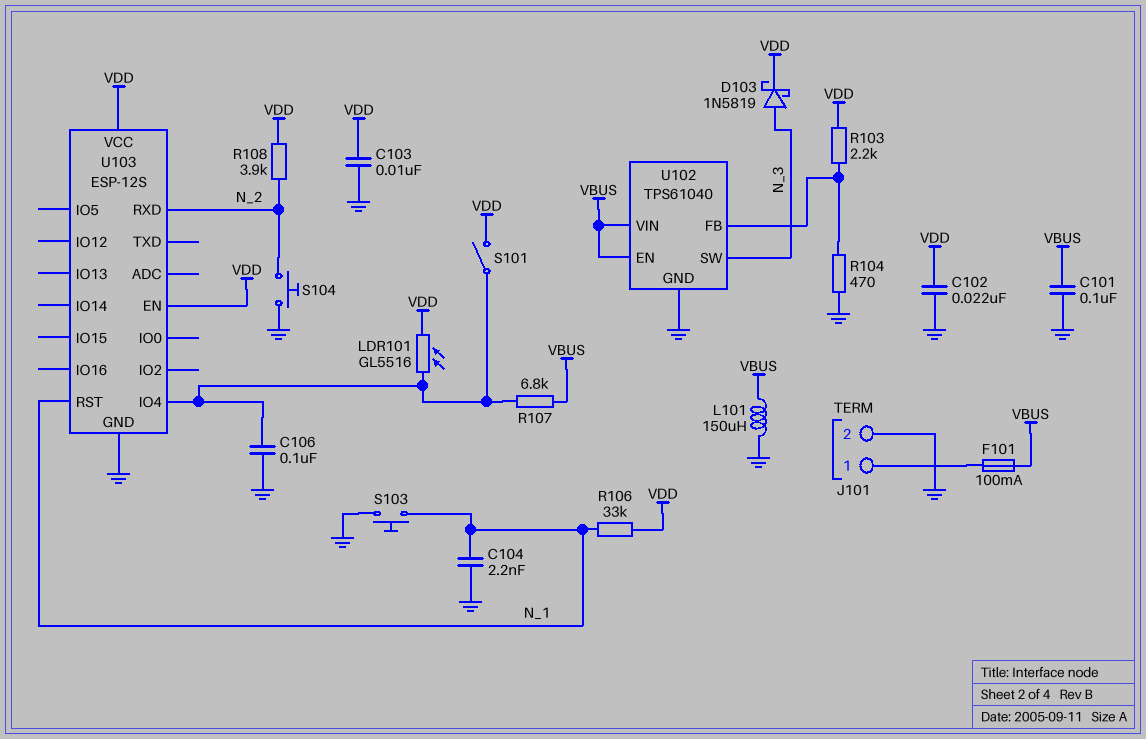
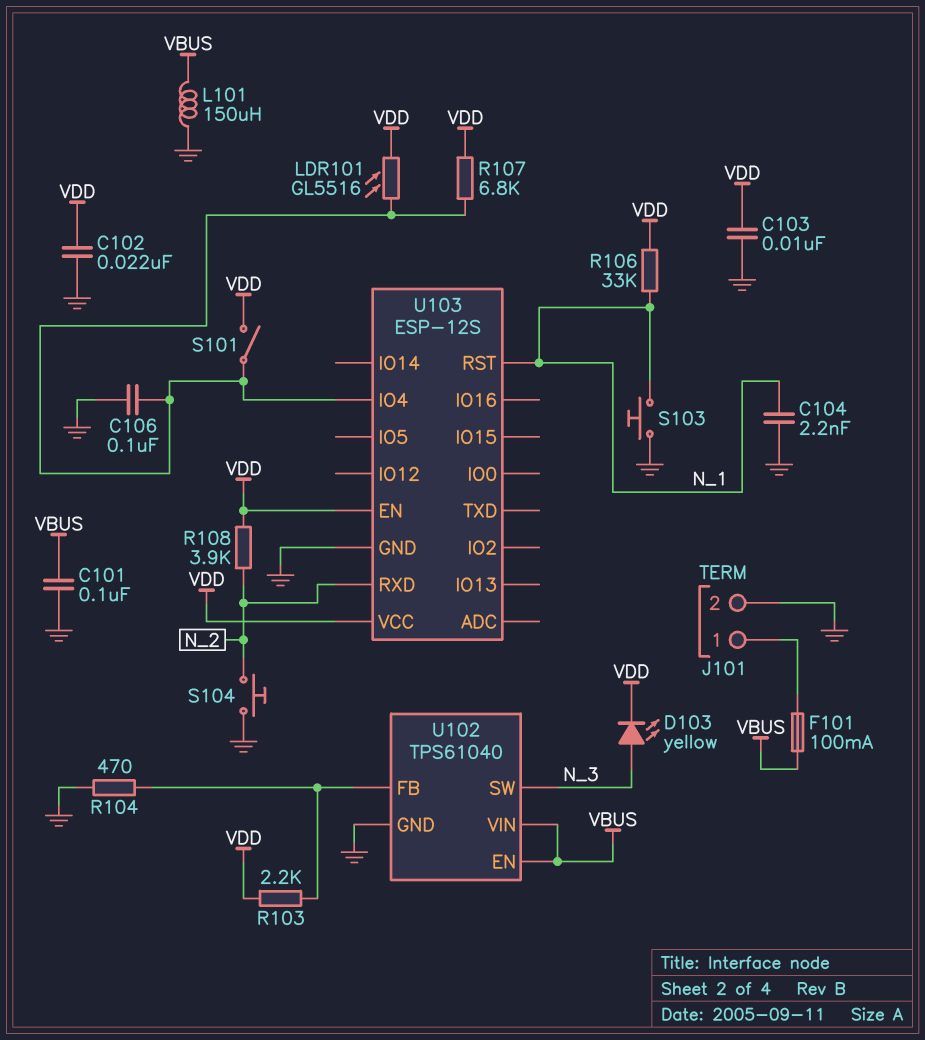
D103: schottky 1N5819 (A N_3, K VDD) -> LED yellow (A N_3, K VDD)
R107: 6.8k (U103/IO4, VBUS) -> 6.8k (U103/IO4, VDD)

